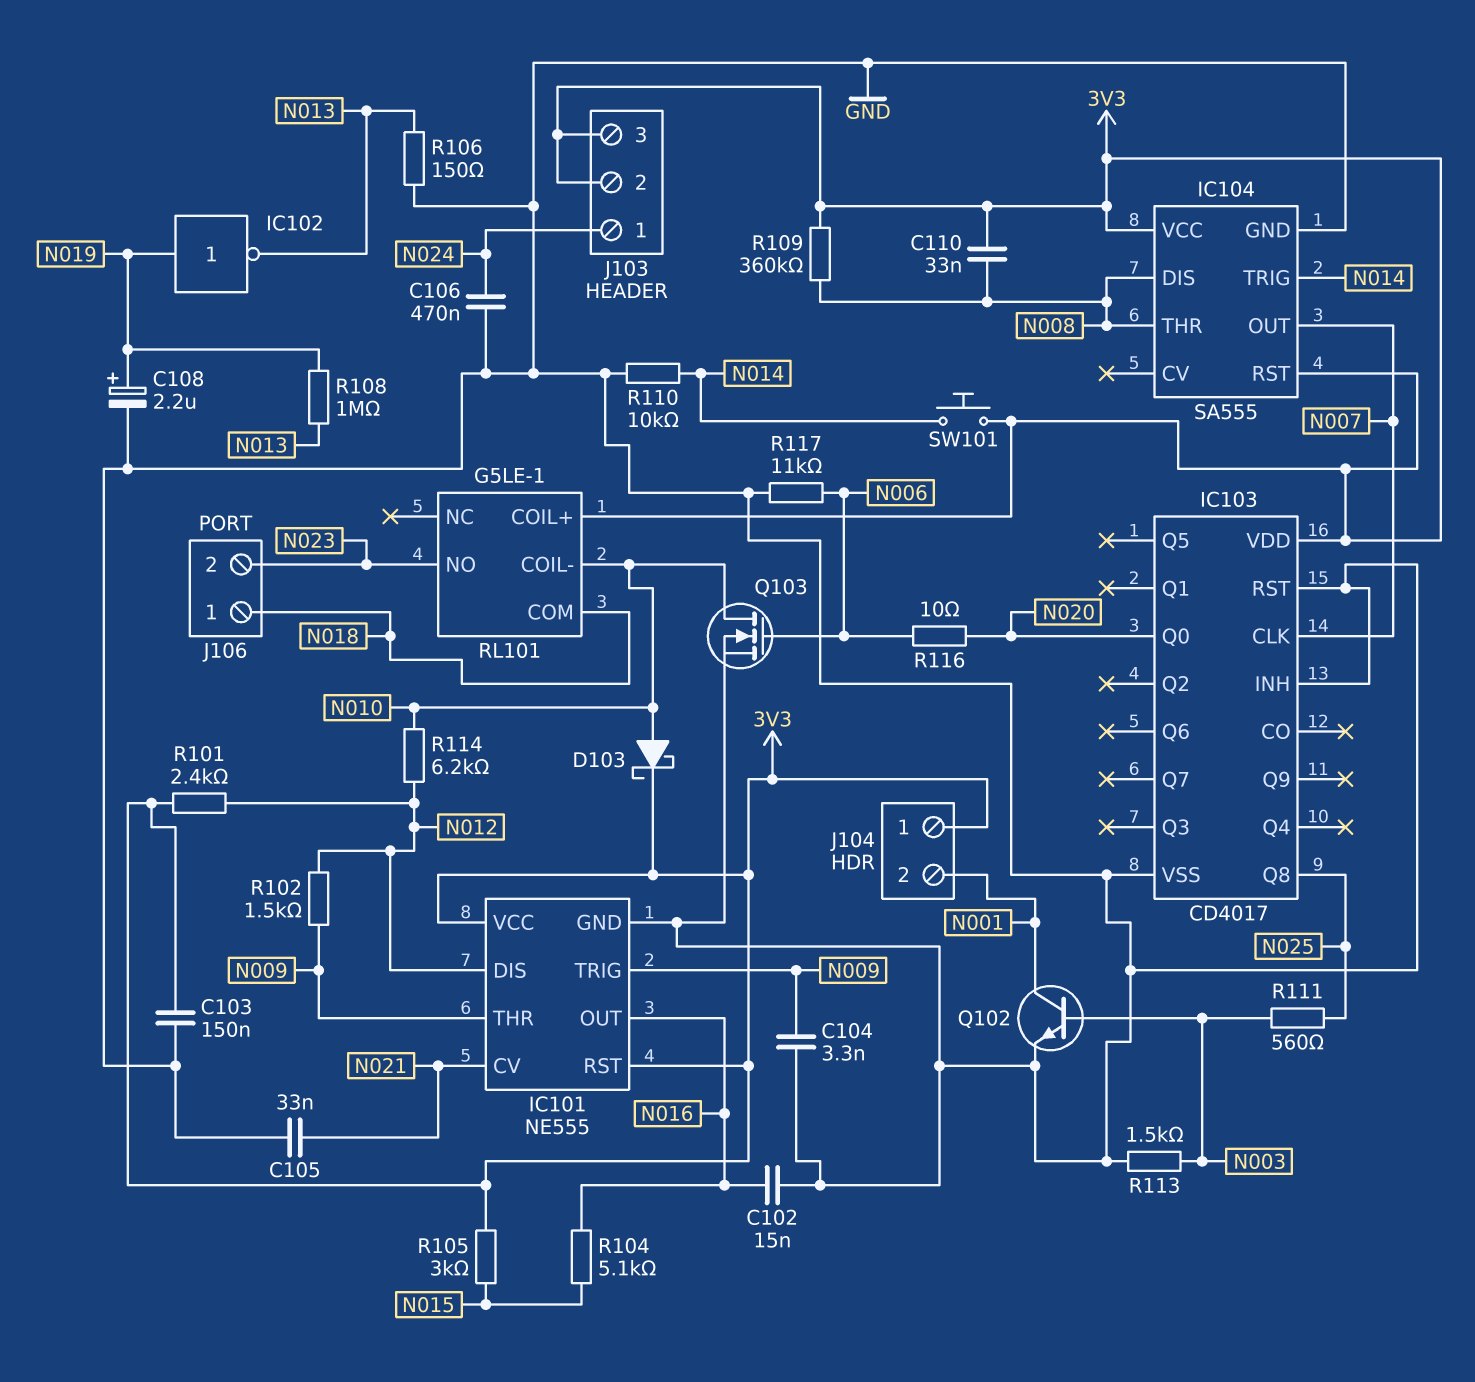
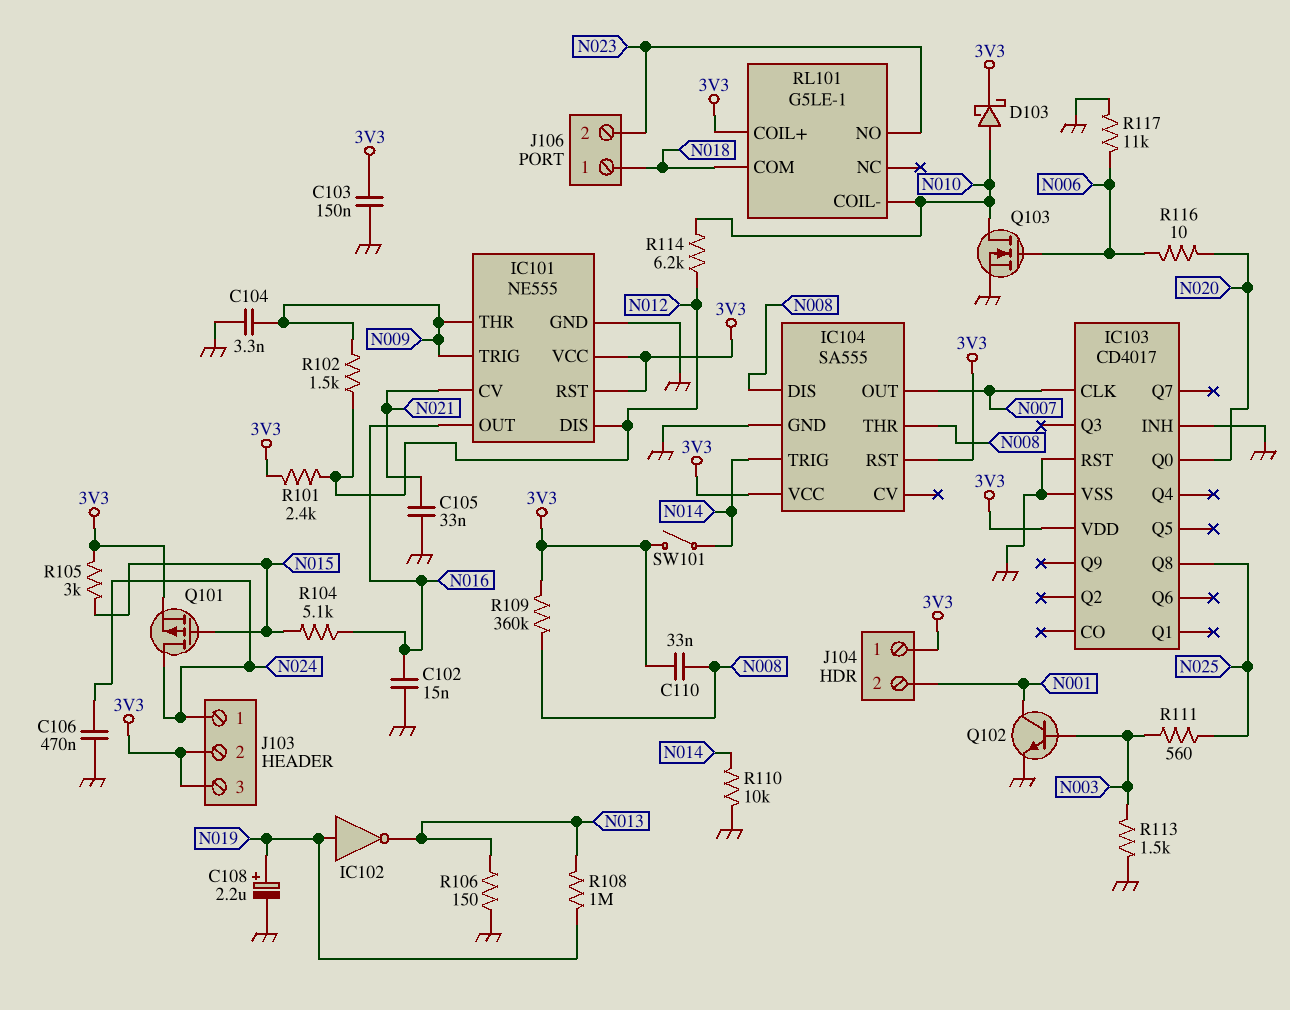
Q101: none -> PMOS (G N015, D N024, S 3V3)
SW101: button (3V3, N014) -> switch (3V3, N014)

